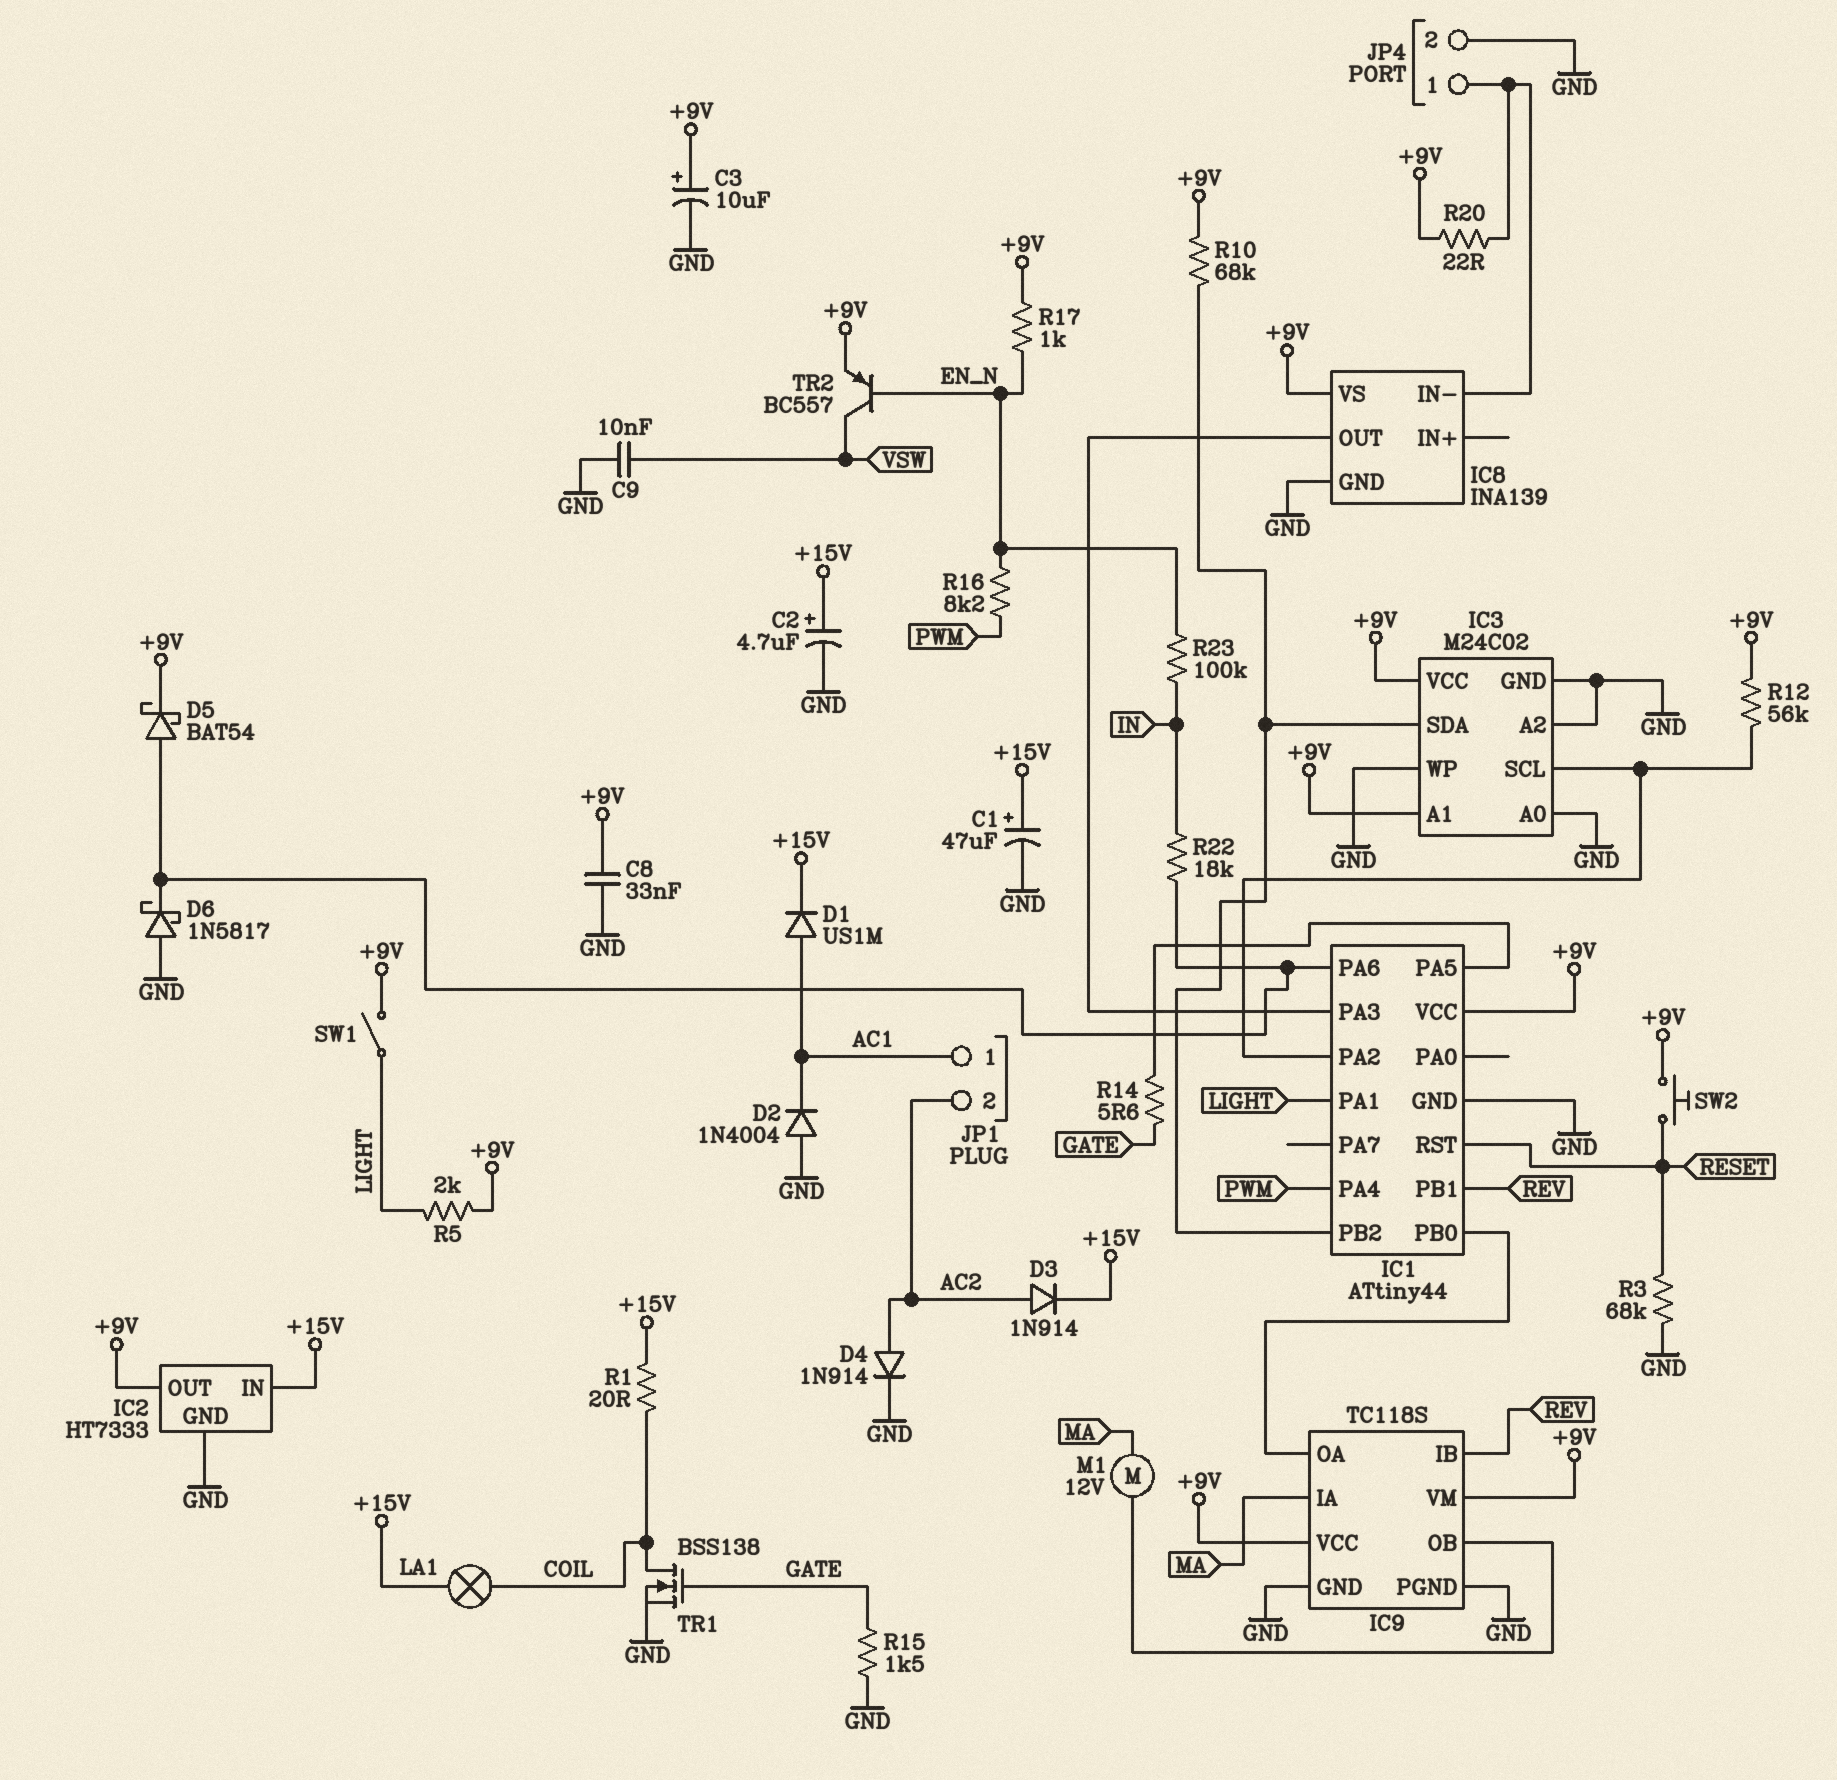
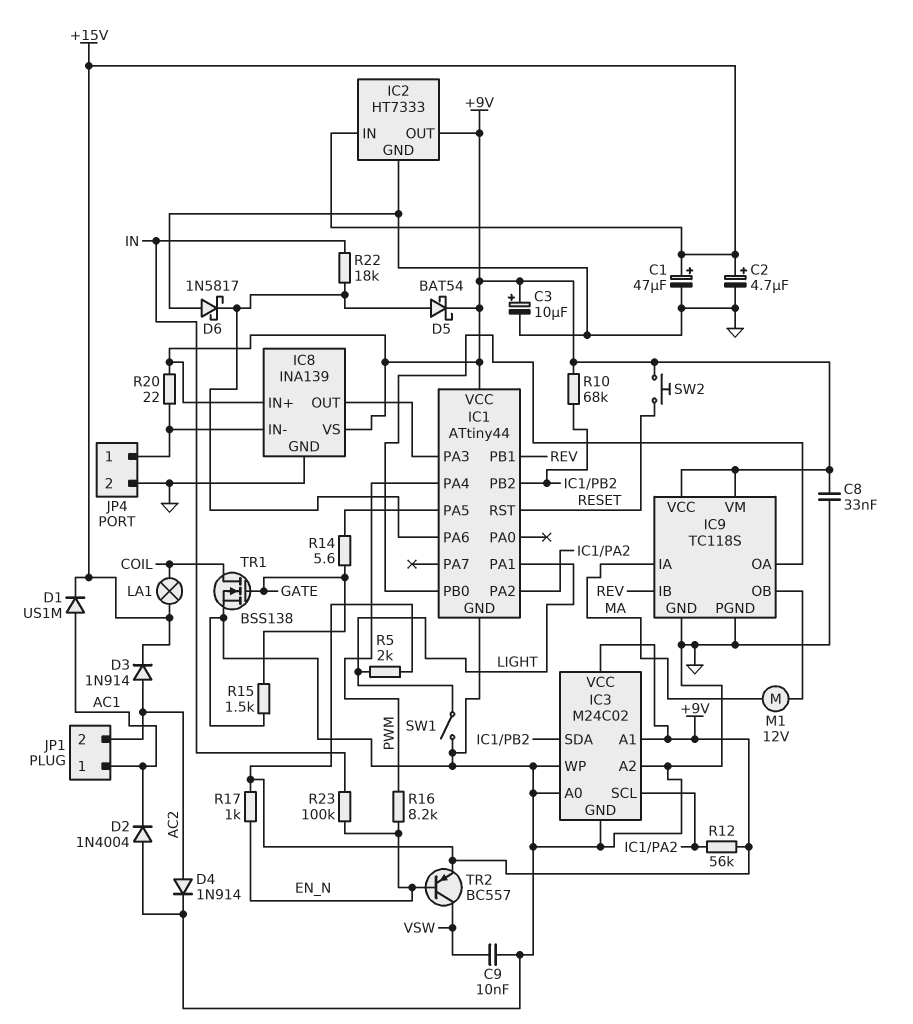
IC8 pin IN+: none -> +9V
R1: 20 (+15V, COIL) -> none
R3: 68k (GND, RESET) -> none
SW1: switch (+9V, LIGHT) -> switch (GND, LIGHT)

